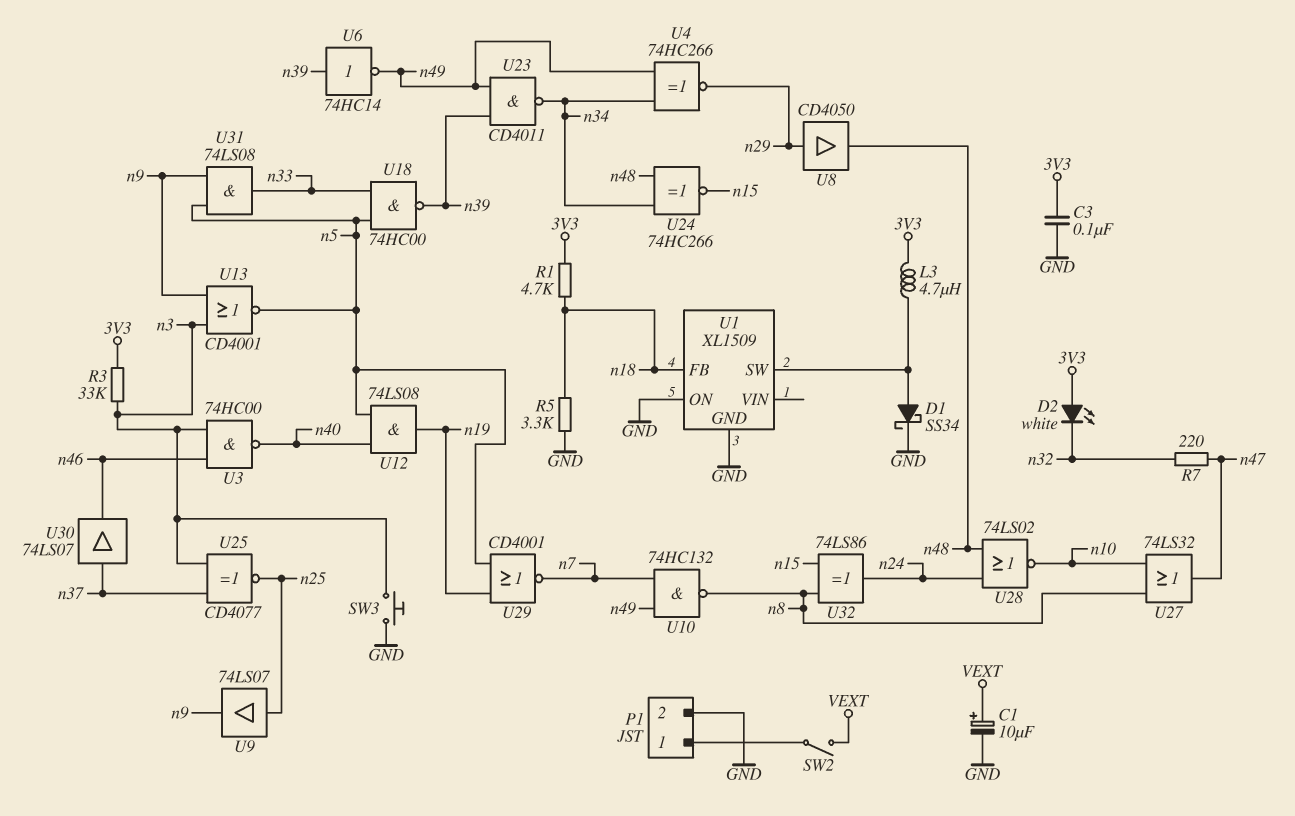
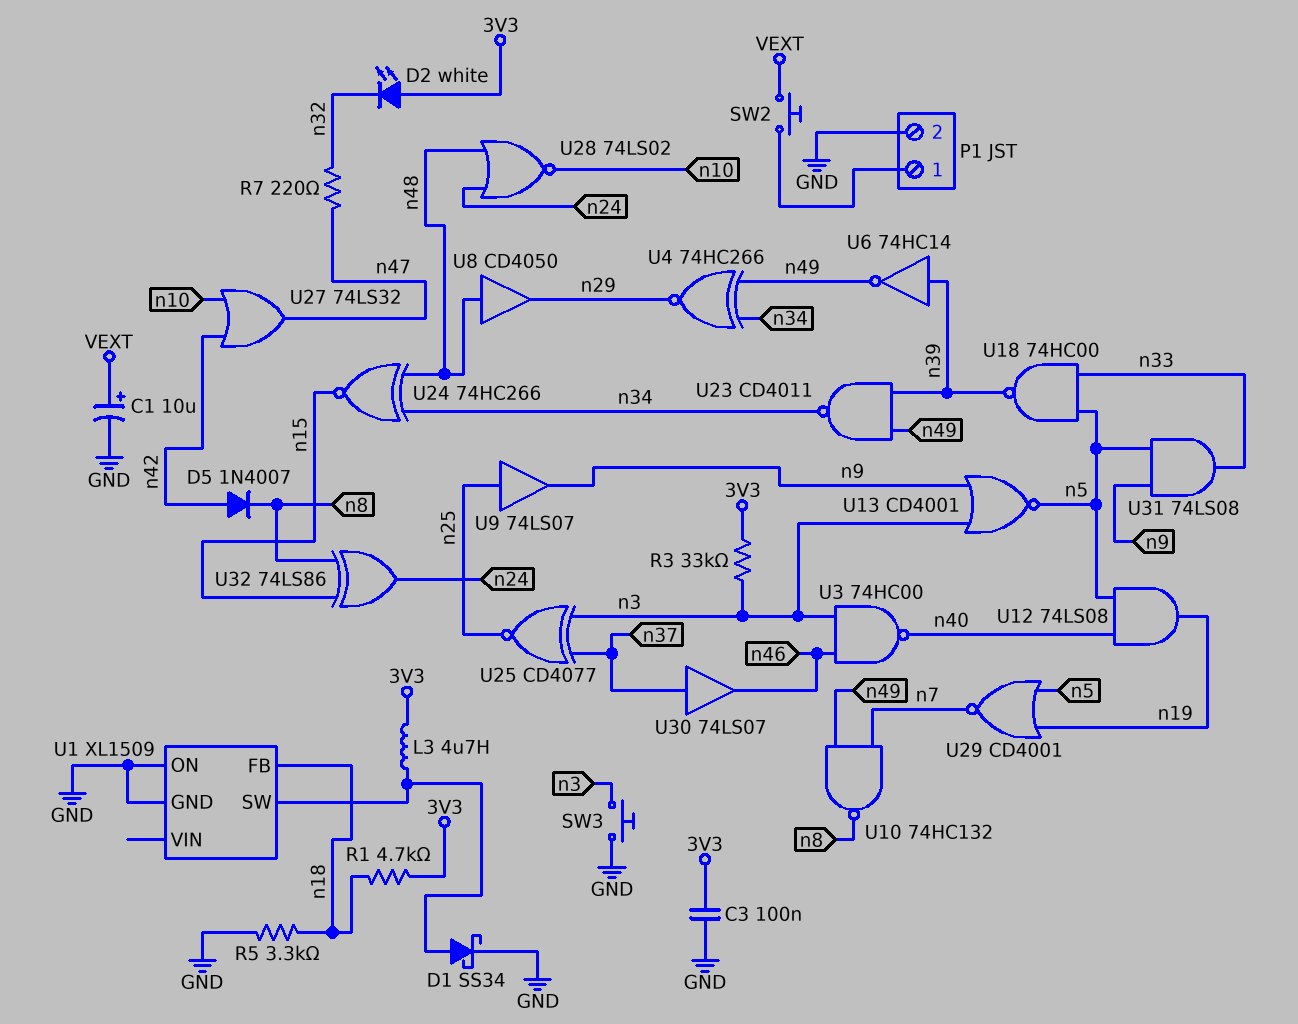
D5: none -> diode 1N4007 (A n42, K n8)
SW2: switch (P1/1, VEXT) -> button (P1/1, VEXT)
U8: buffer CD4050 (in n29, out n48) -> buffer CD4050 (in n48, out n29)
U27: OR 74LS32 (in n8, in n10, out n47) -> OR 74LS32 (in n10, in n42, out n47)

